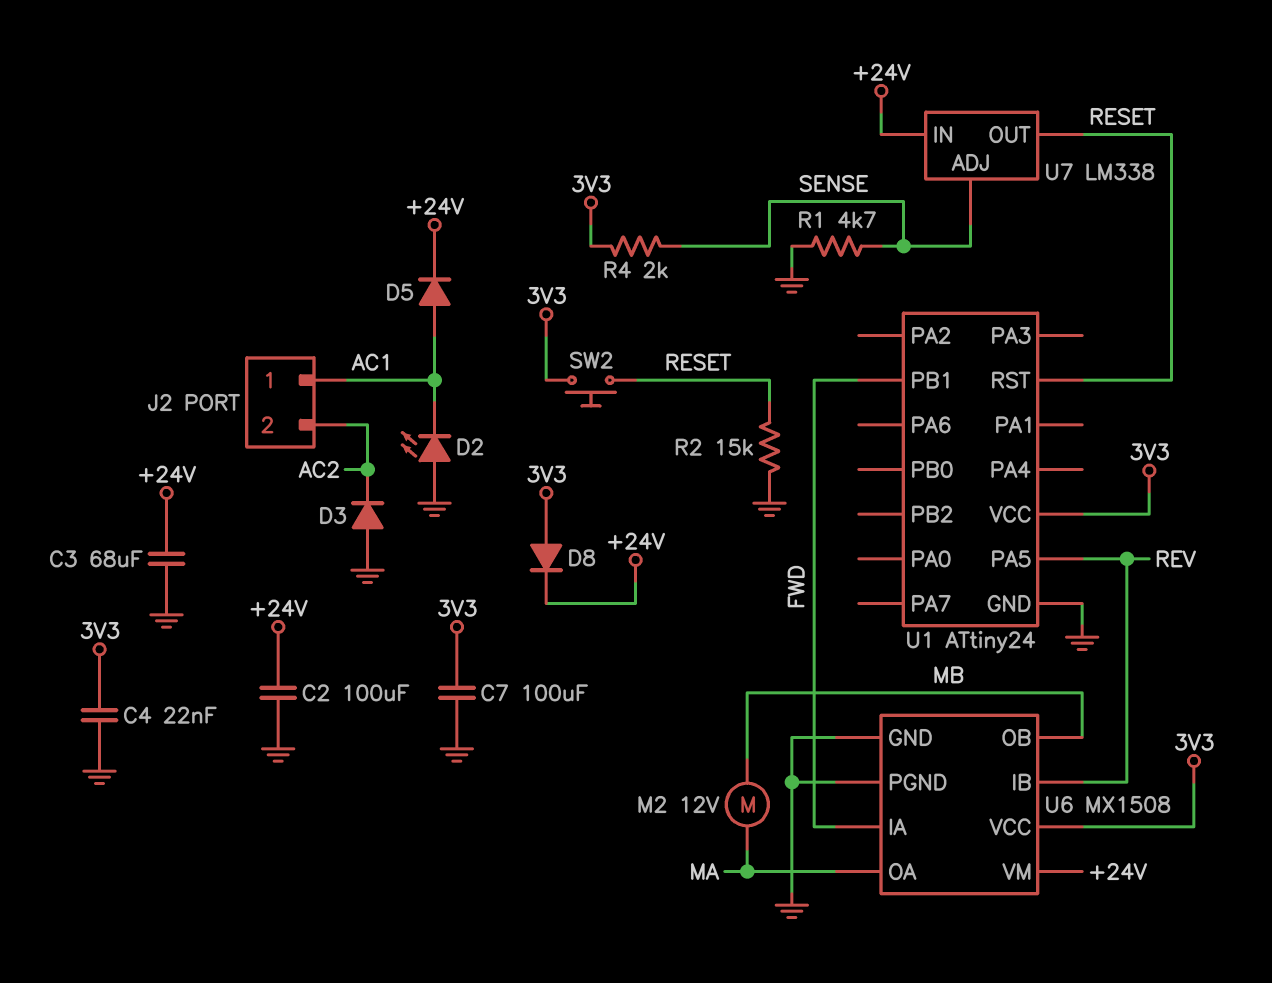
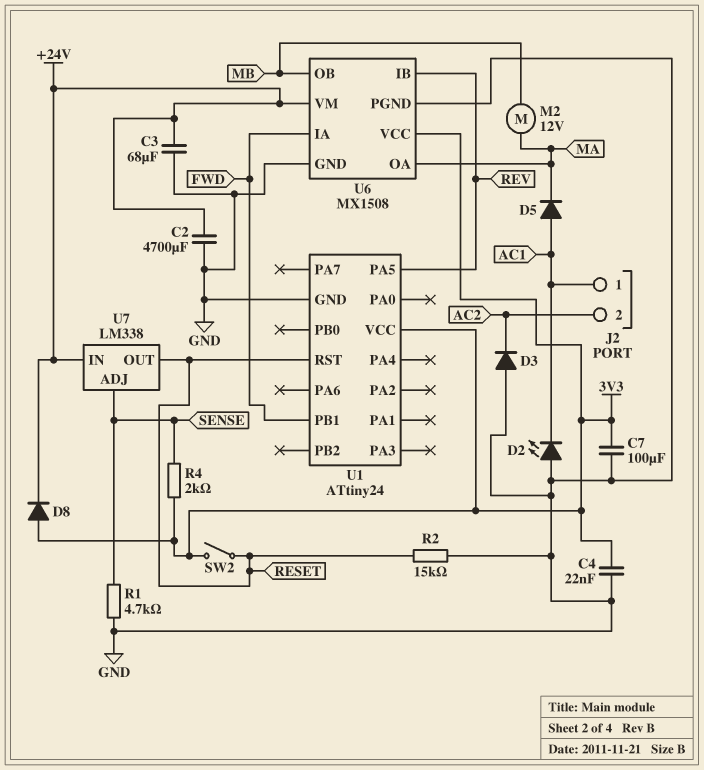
C2: 100uF (+24V, GND) -> 4700uF (+24V, GND)
D5: diode (A AC1, K +24V) -> diode (A AC1, K MA)
SW2: button (3V3, RESET) -> switch (3V3, RESET)

